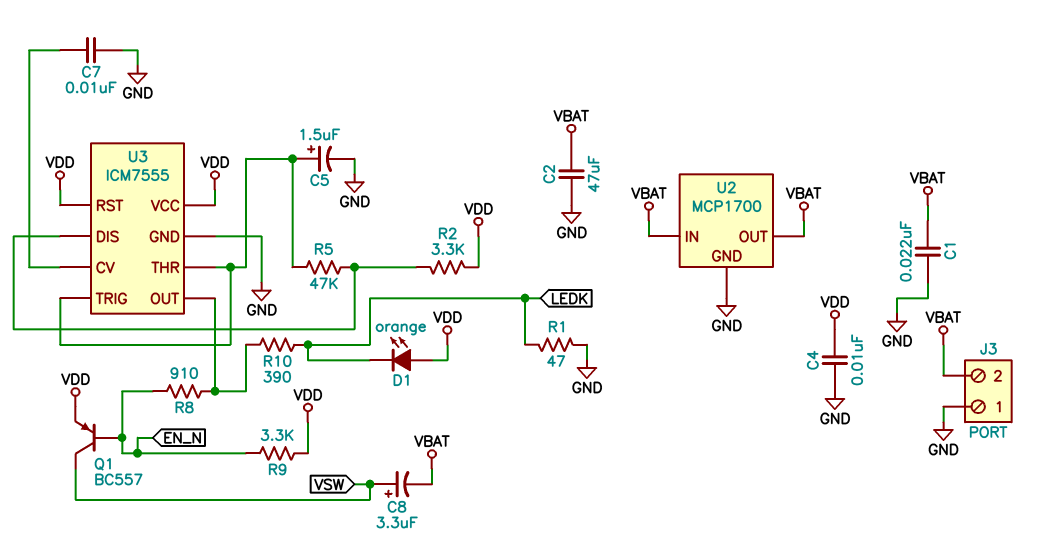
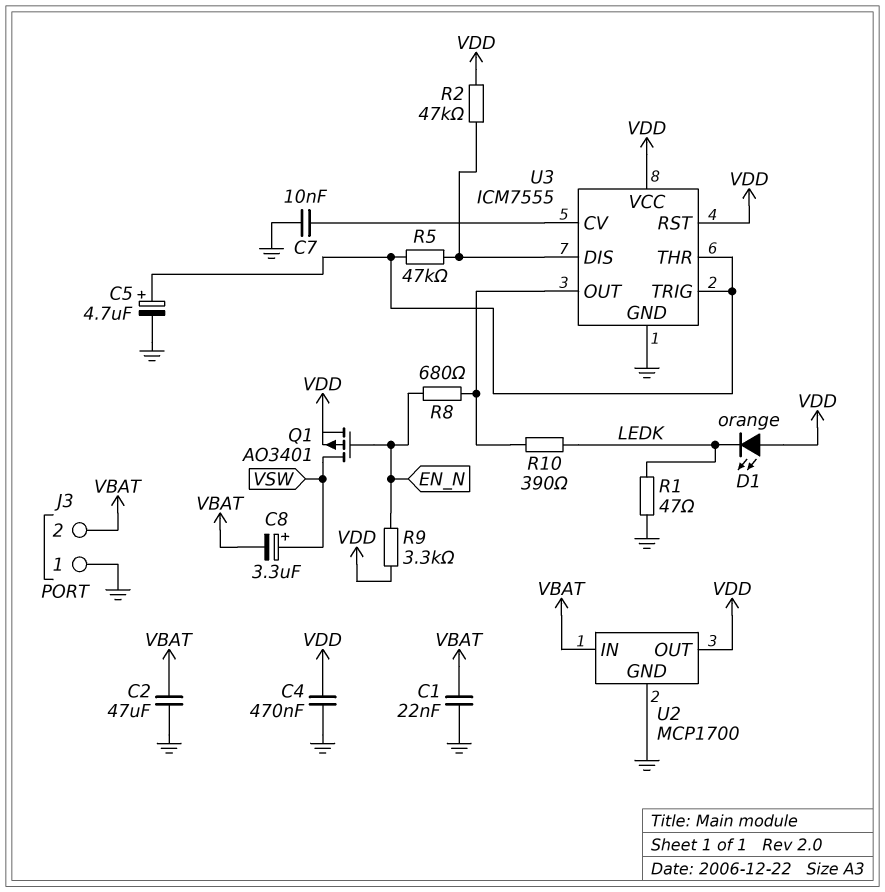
C4: 10nF (GND, VDD) -> 470nF (GND, VDD)
C5: 1.5uF (plus U3/THR, minus GND) -> 4.7uF (plus U3/THR, minus GND)
Q1: PNP BC557 (B EN_N, C VSW, E VDD) -> PMOS AO3401 (G EN_N, D VSW, S VDD)
R2: 3.3k (U3/DIS, VDD) -> 47k (U3/DIS, VDD)
R8: 910 (EN_N, U3/OUT) -> 680 (EN_N, U3/OUT)
U2 pin OUT: VBAT -> VDD

